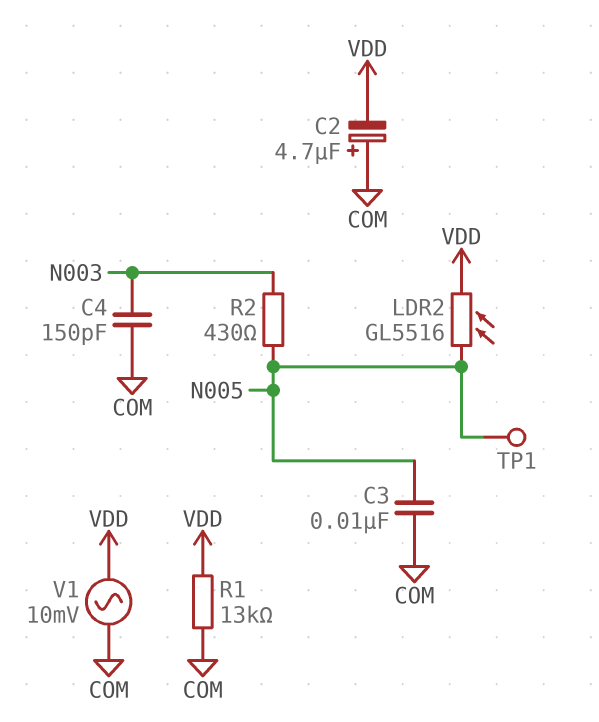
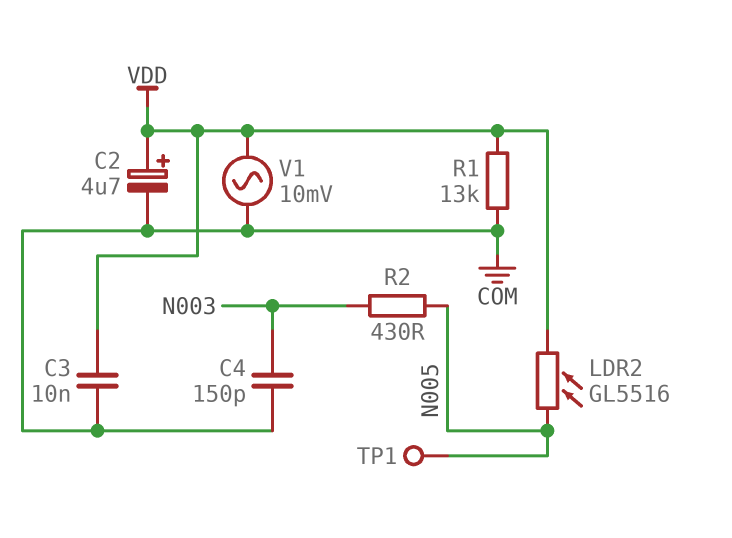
C2: 4.7uF (plus COM, minus VDD) -> 4.7uF (plus VDD, minus COM)
C3: 10nF (COM, N005) -> 10nF (COM, VDD)

